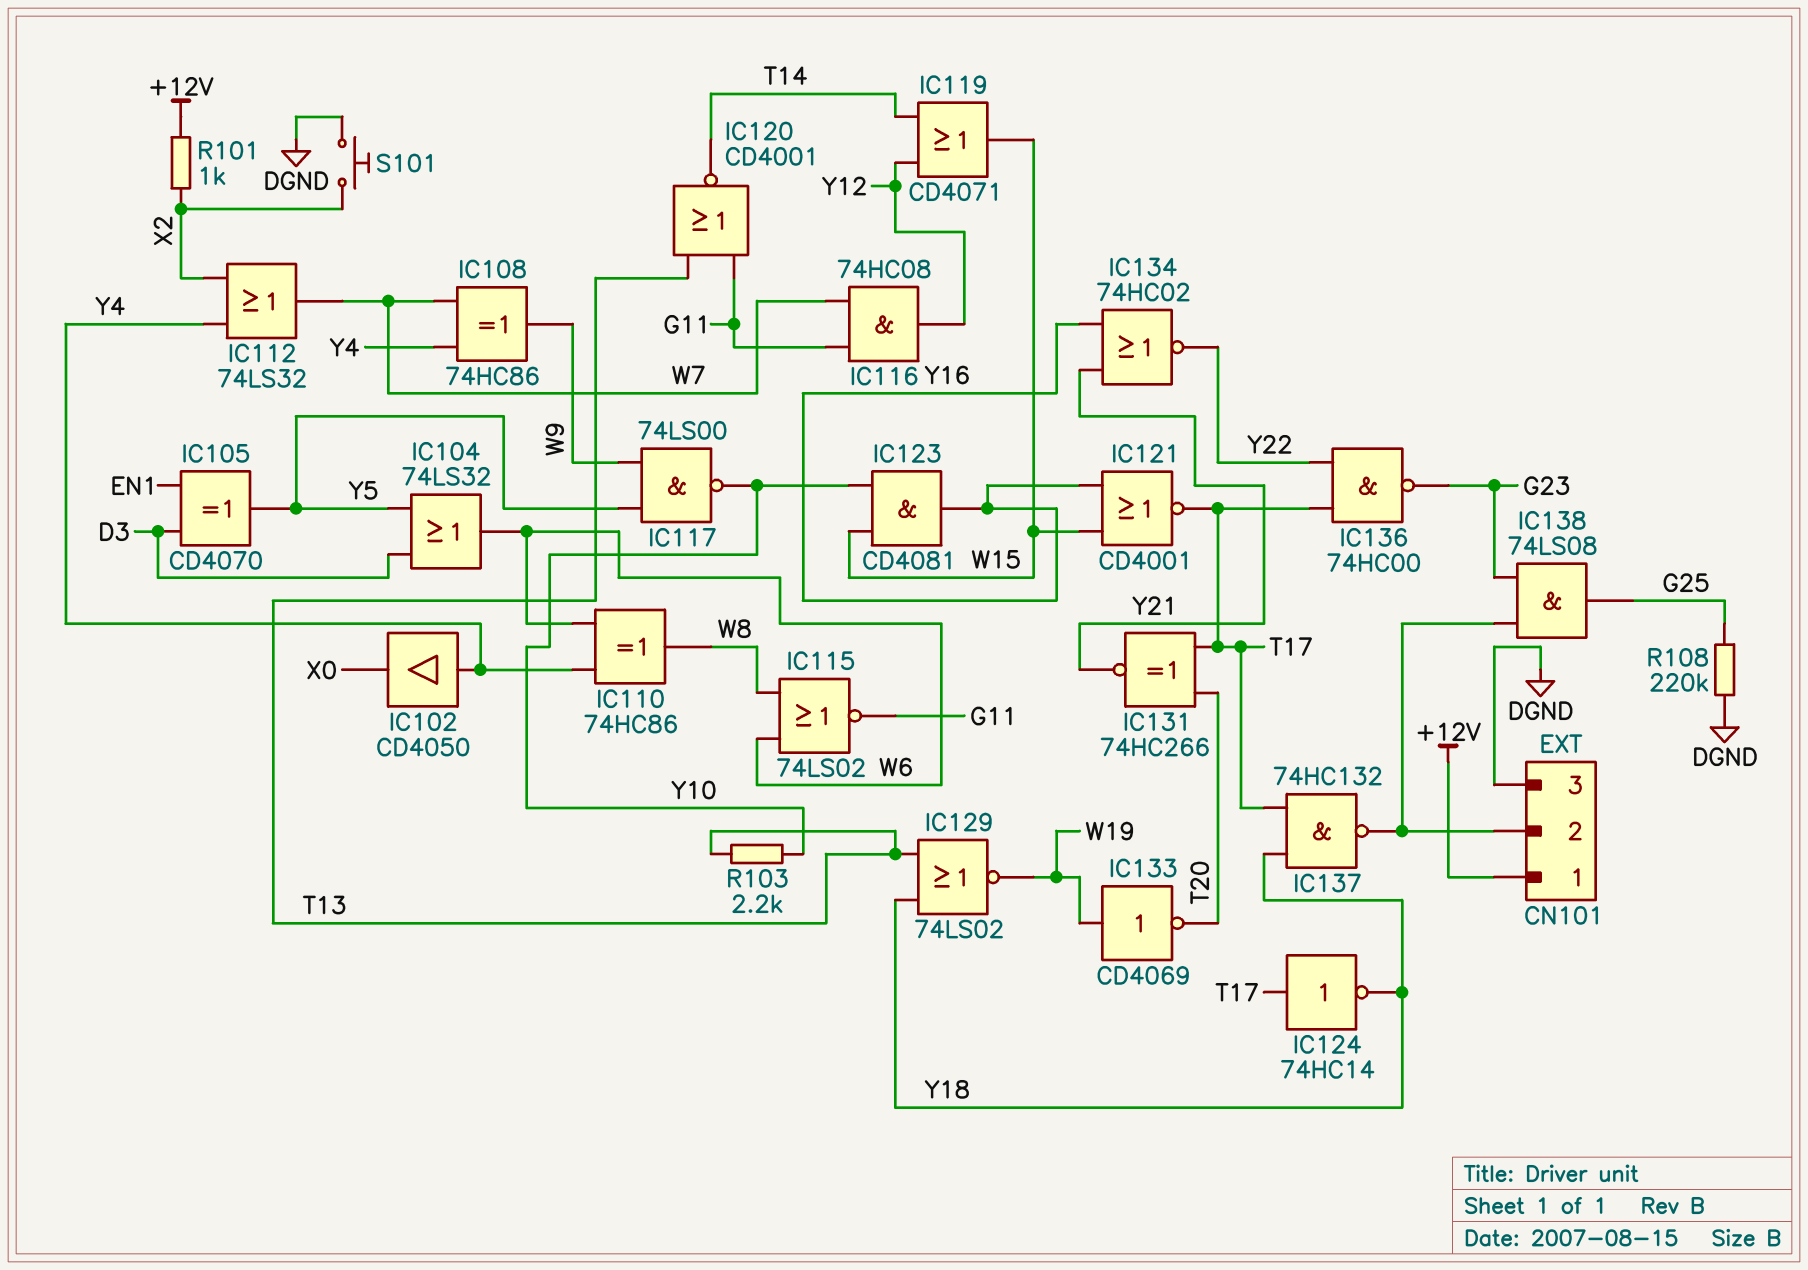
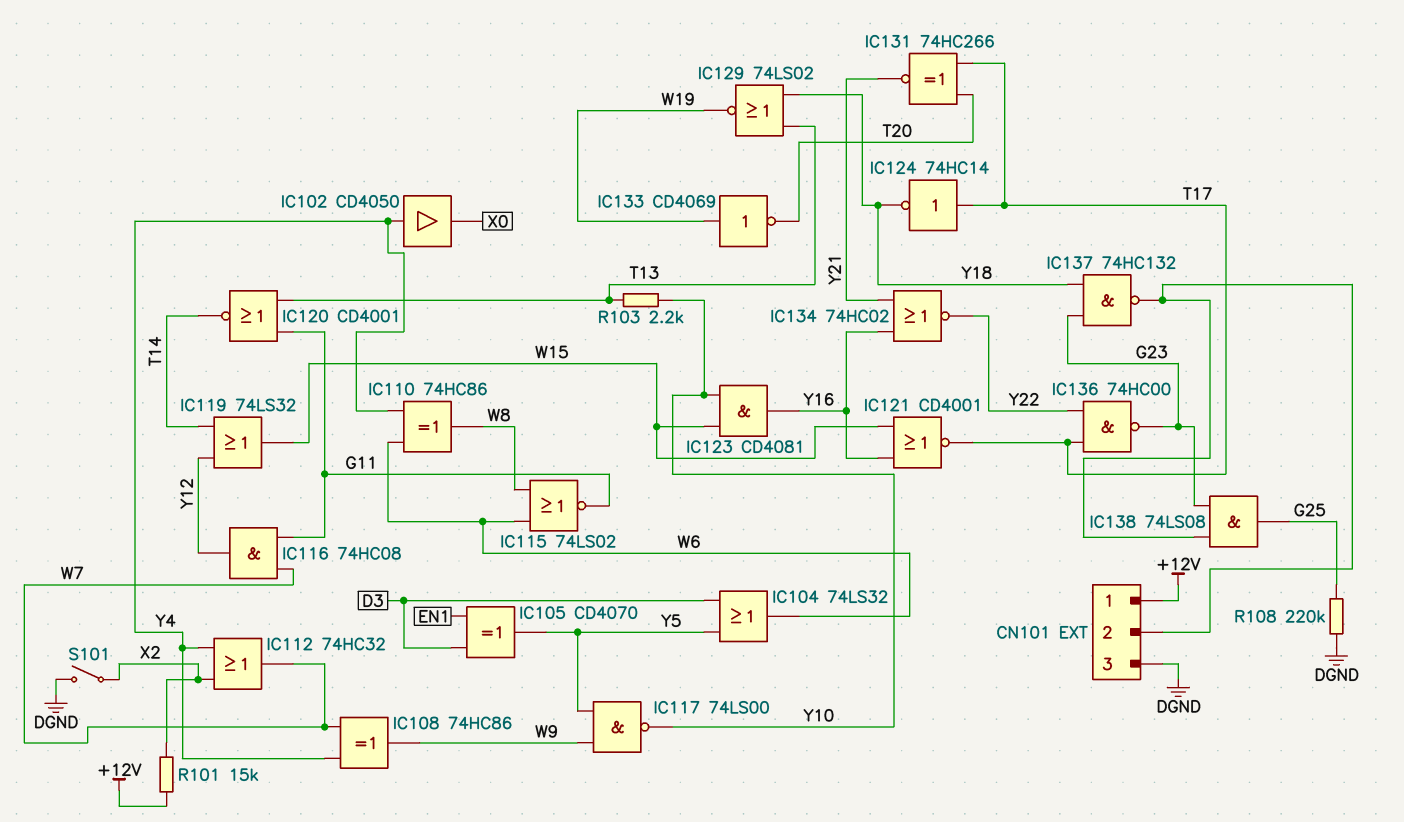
IC112: OR 74LS32 (in X2, in Y4, out W7) -> OR 74HC32 (in X2, in Y4, out W7)
IC119: OR CD4071 (in T14, in Y12, out W15) -> OR 74LS32 (in T14, in Y12, out W15)
IC137: NAND 74HC132 (in T17, in Y18, out CN101/2) -> NAND 74HC132 (in G23, in Y18, out CN101/2)
R101: 1k (+12V, X2) -> 15k (+12V, X2)
S101: button (DGND, X2) -> switch (DGND, X2)

